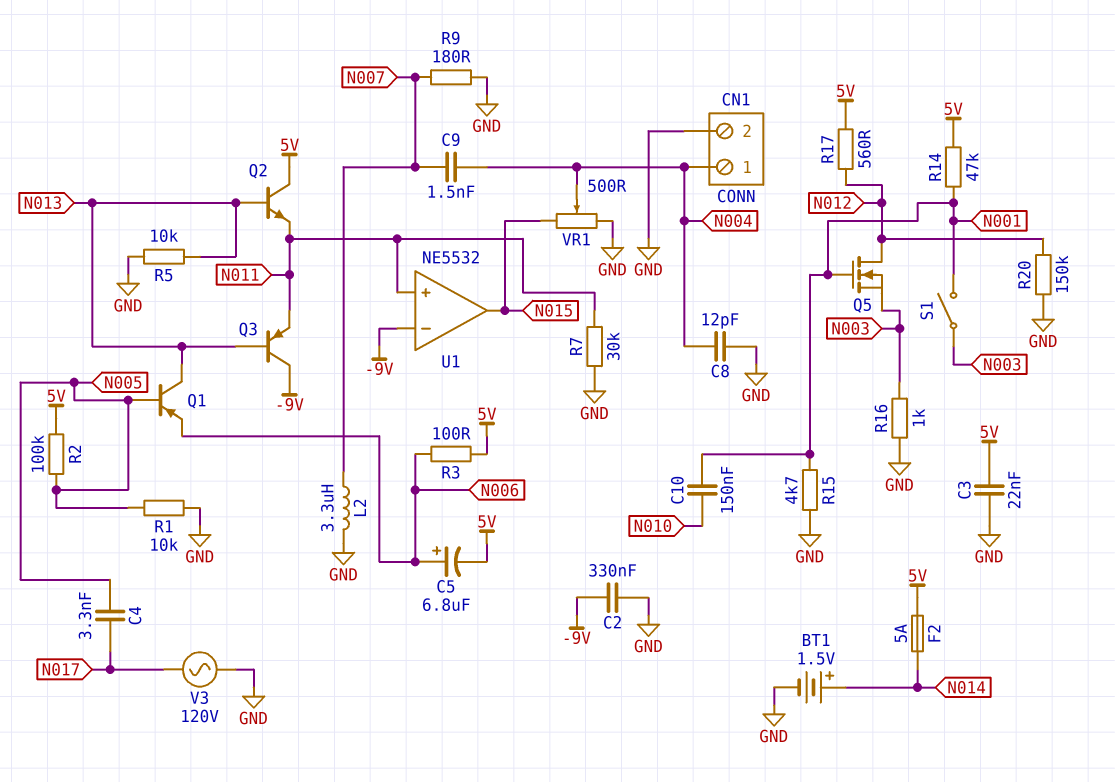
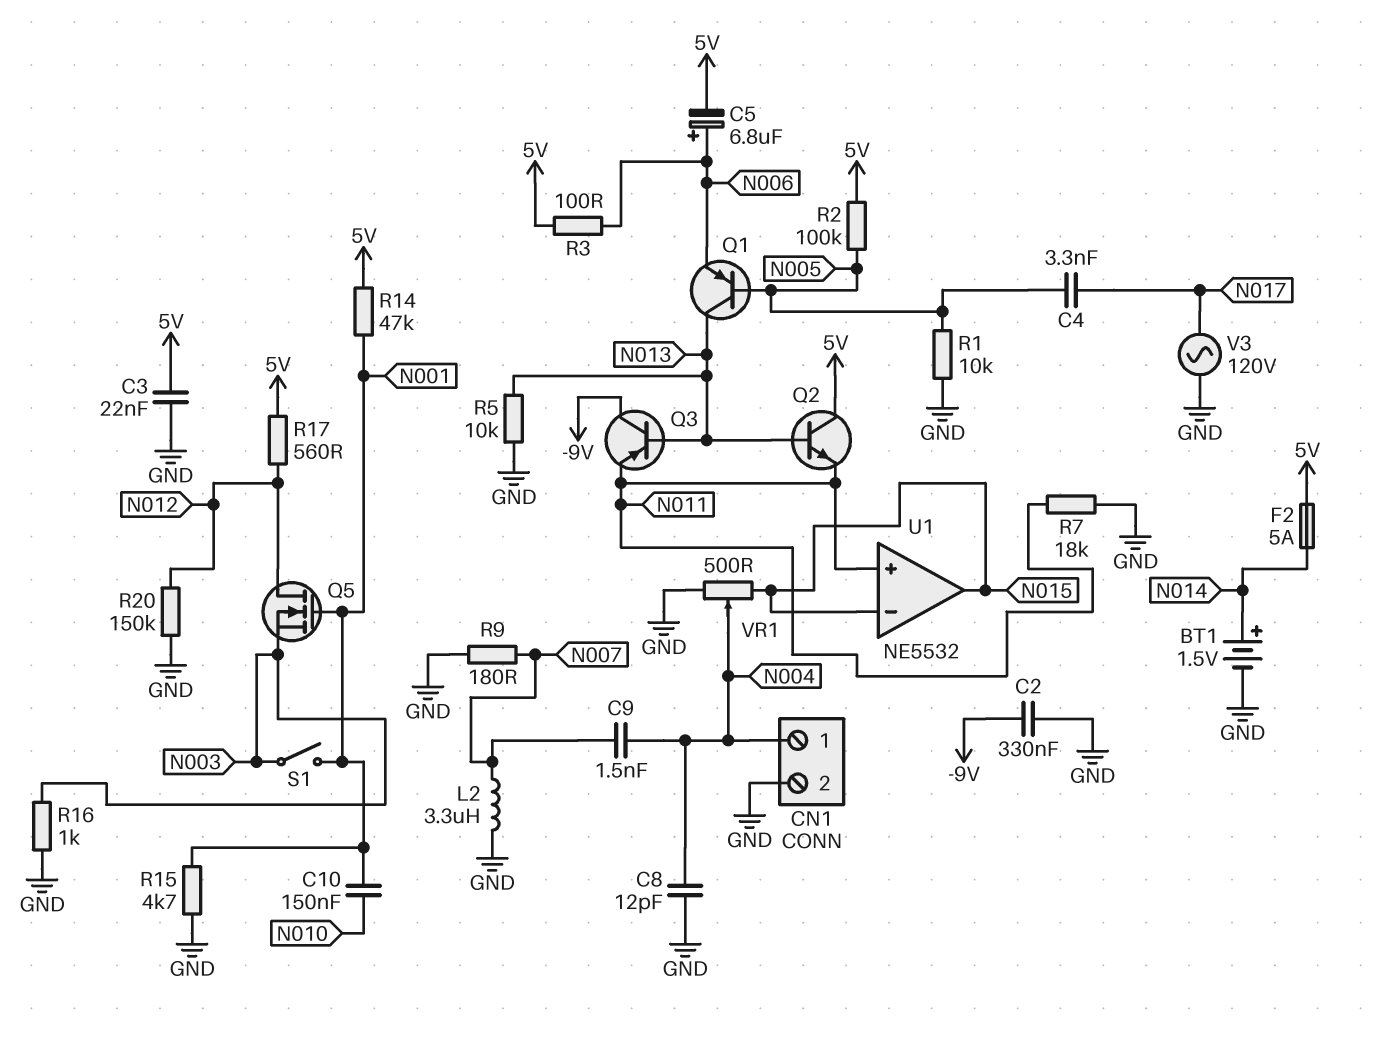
R7: 30k (GND, N011) -> 18k (GND, N011)
U1 pin in-: -9V -> N015

